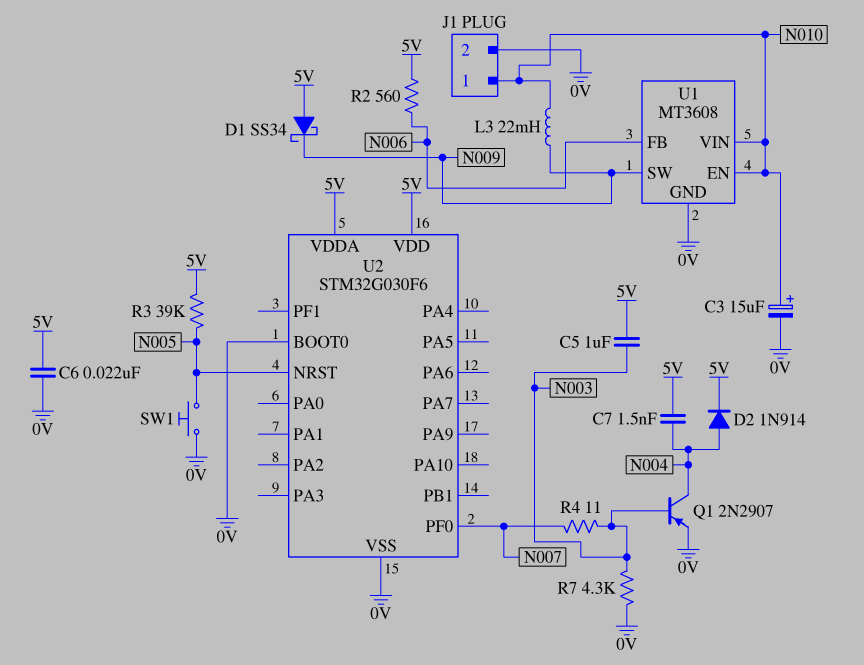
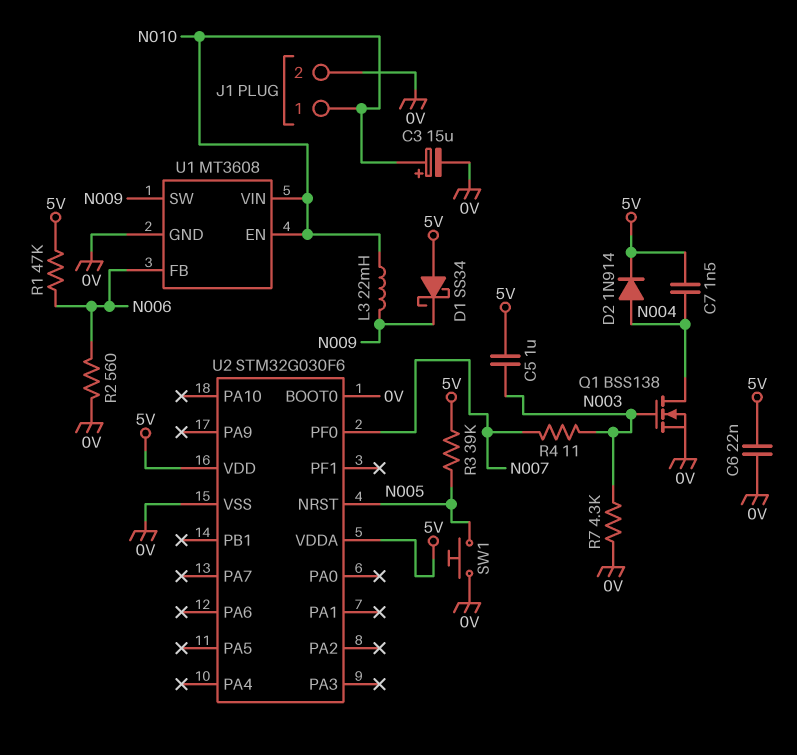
Q1: PNP 2N2907 (B N003, C N004, E 0V) -> NMOS BSS138 (G N003, D N004, S 0V)
R1: none -> 47k (5V, N006)
R2: 560 (5V, N006) -> 560 (0V, N006)

